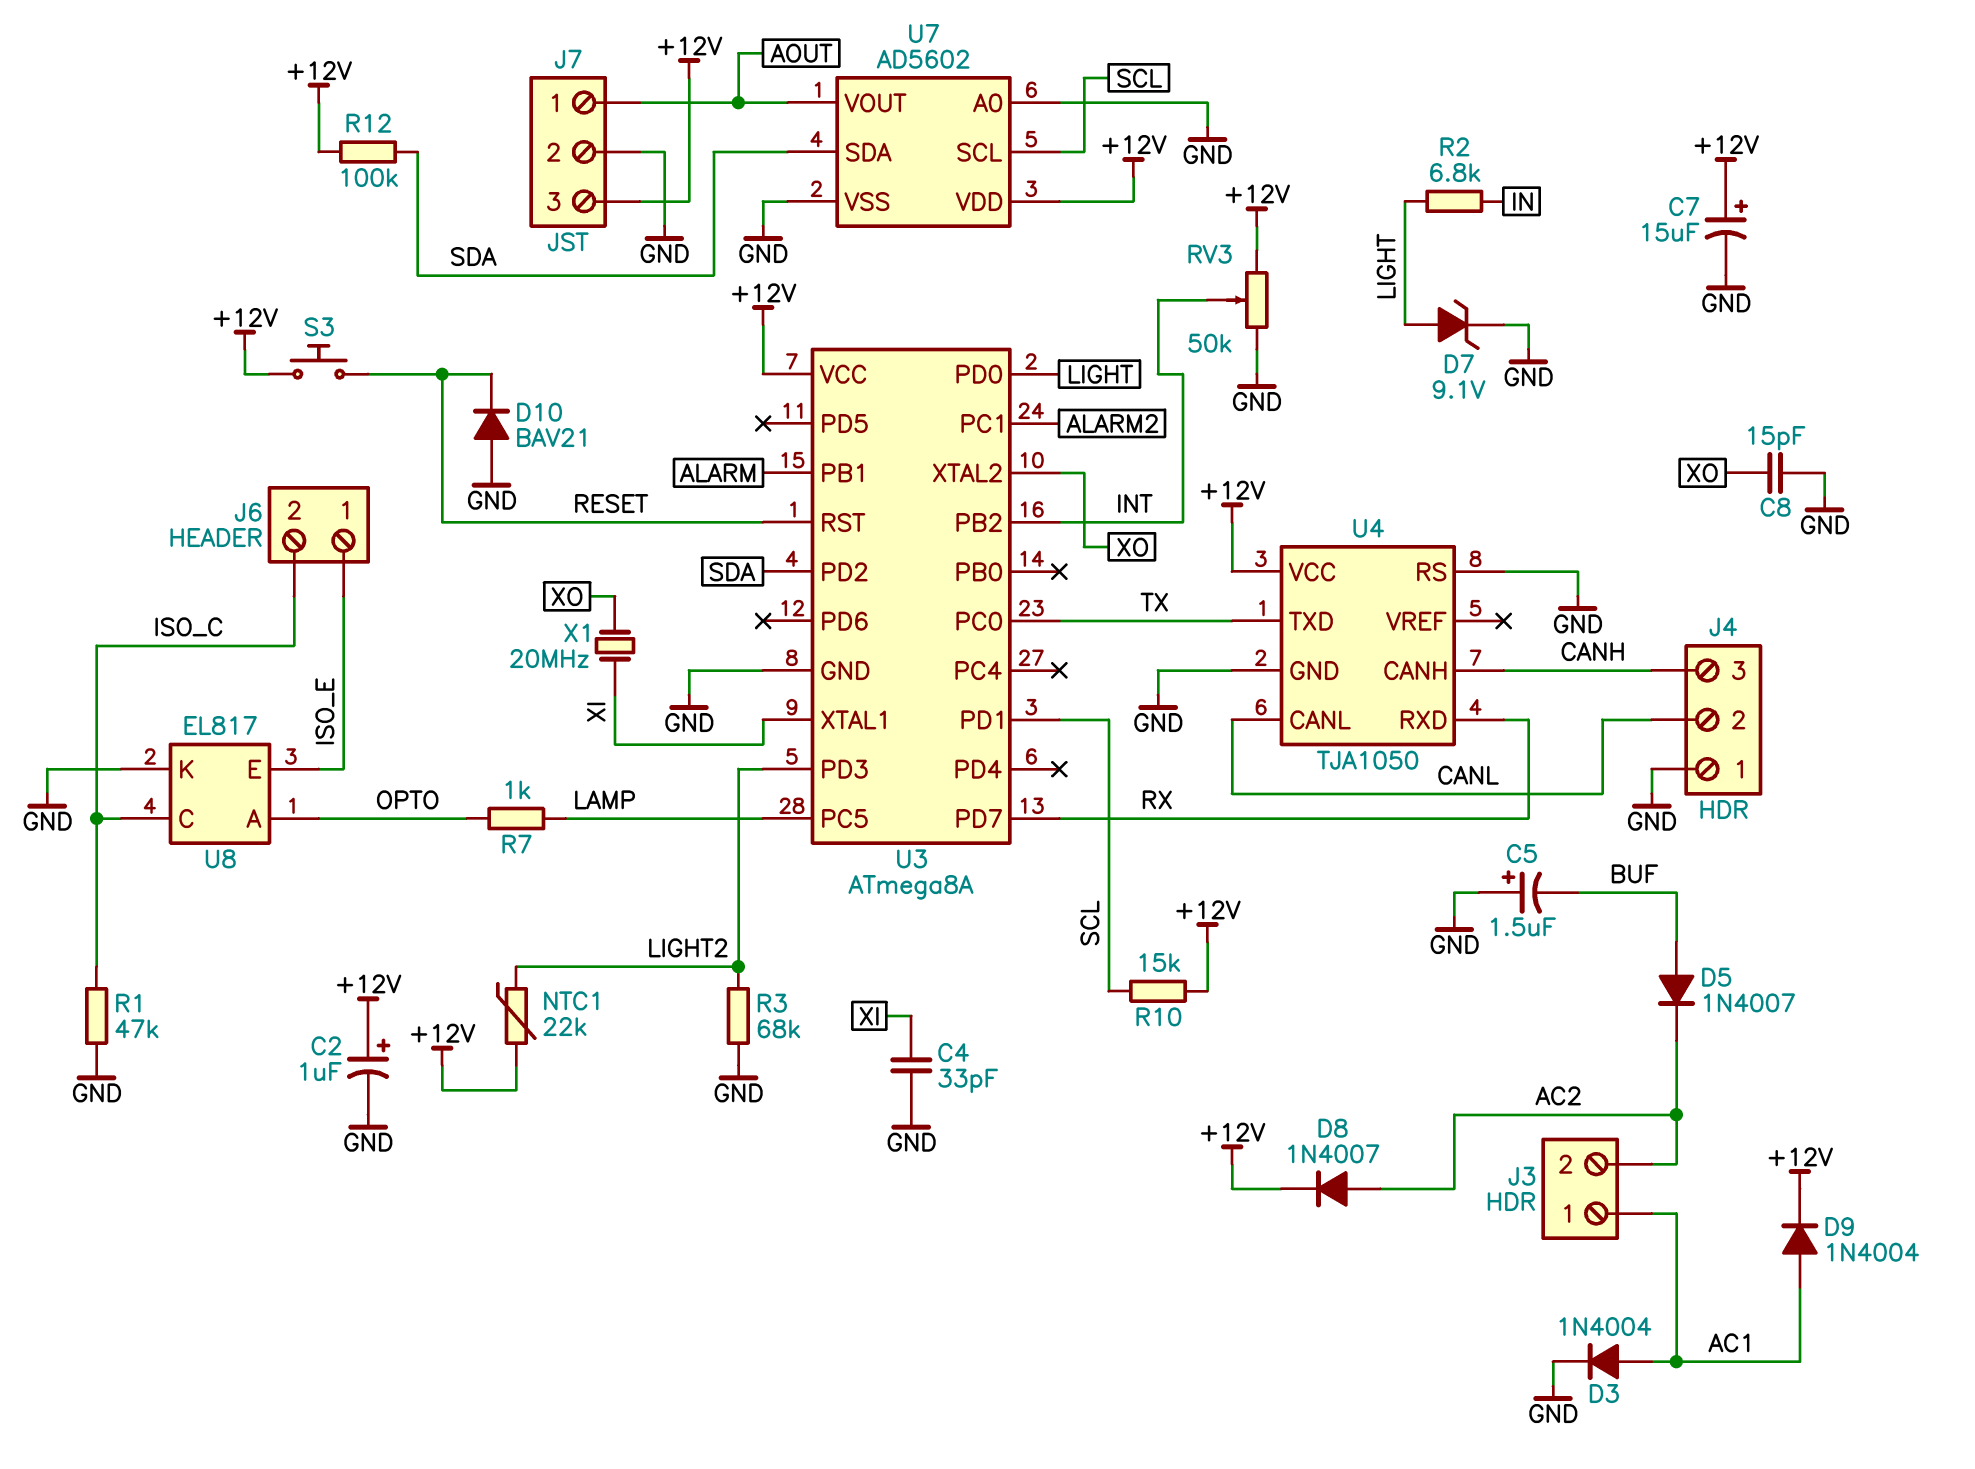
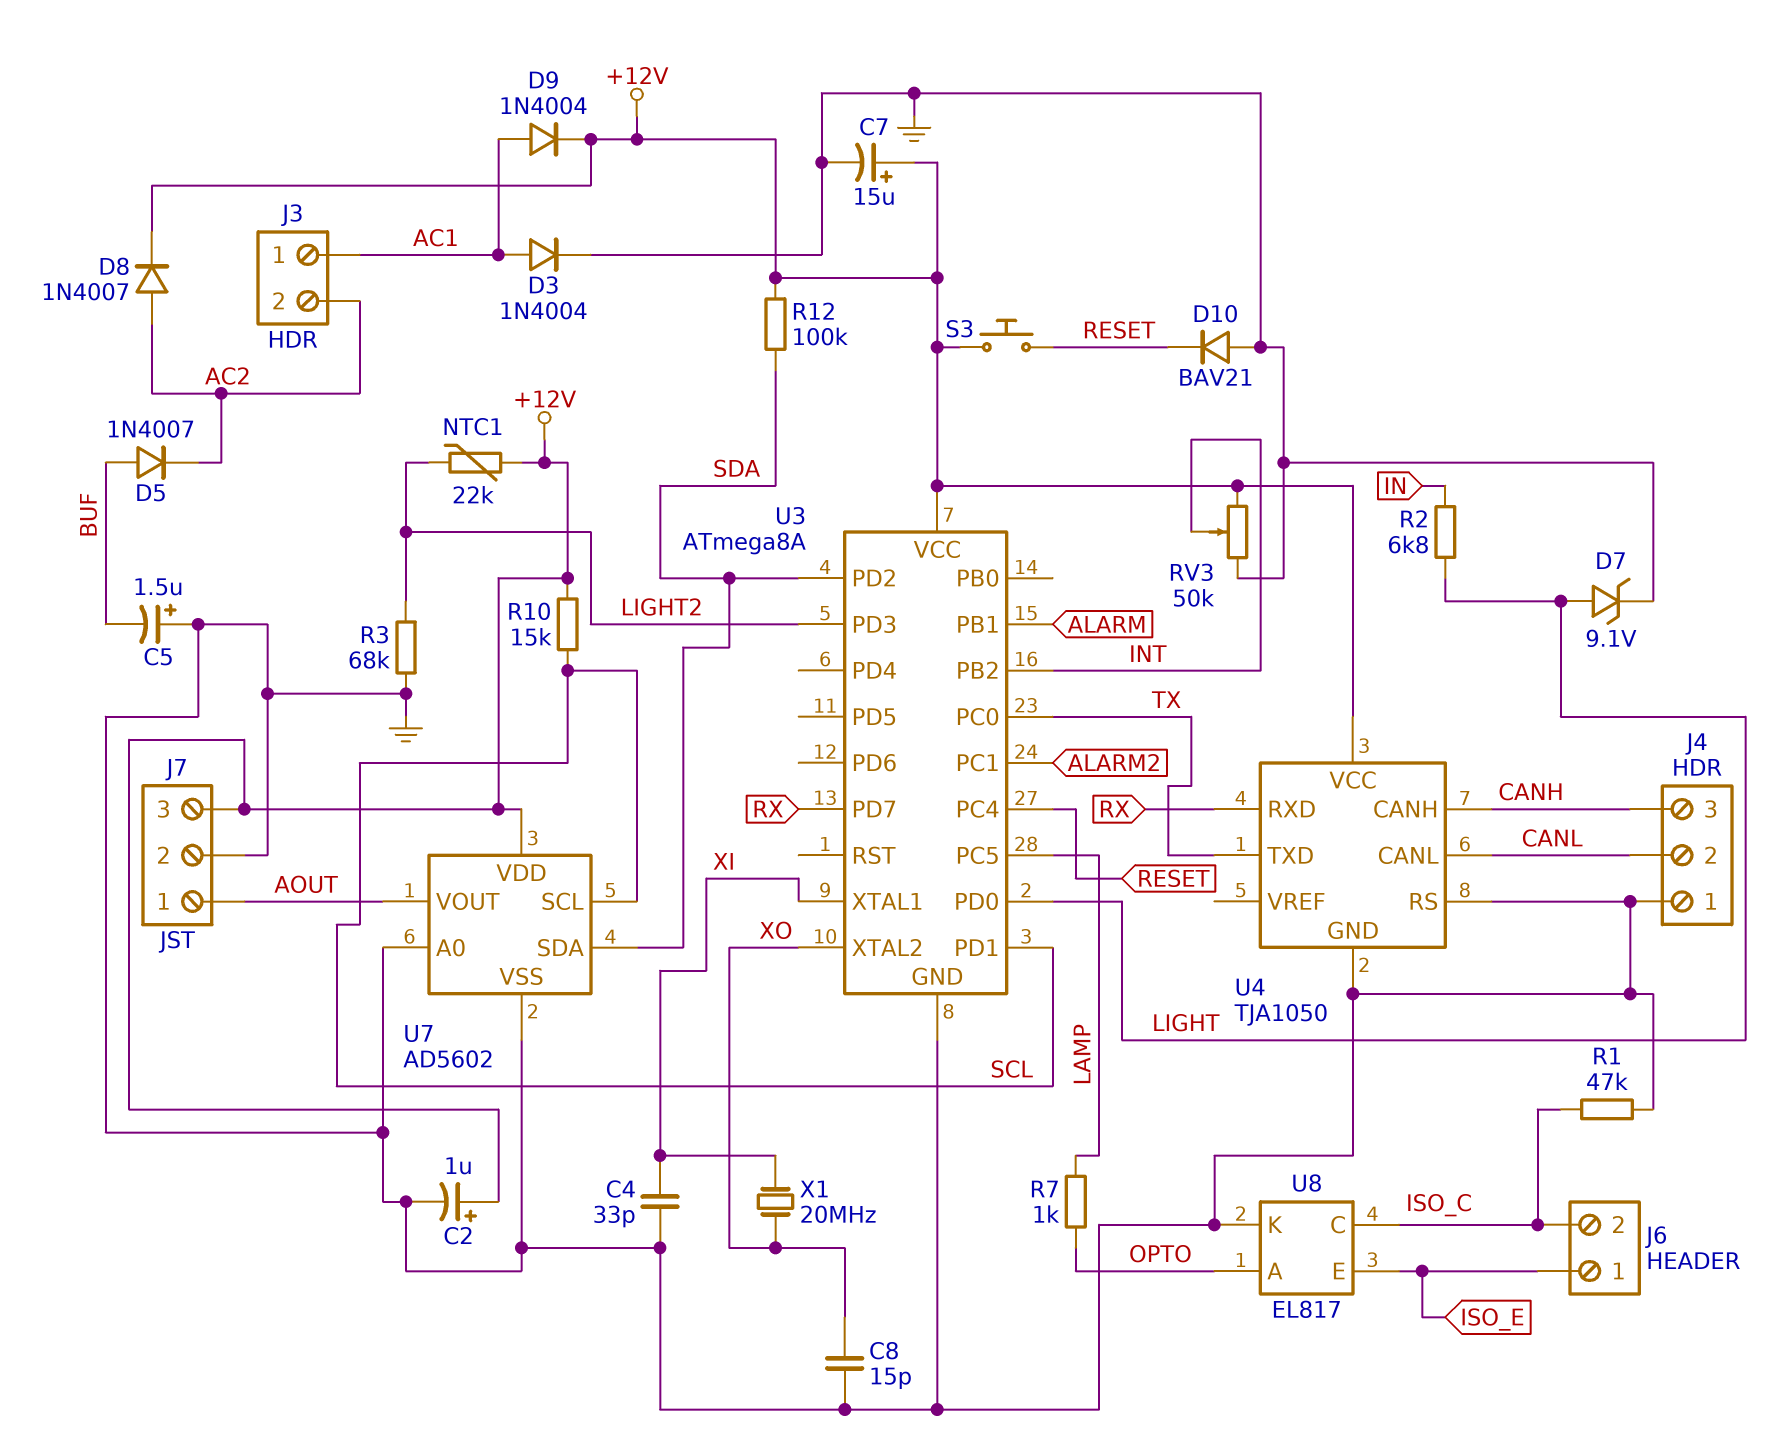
U3 pin PC4: none -> RESET
U3 pin RST: RESET -> none

